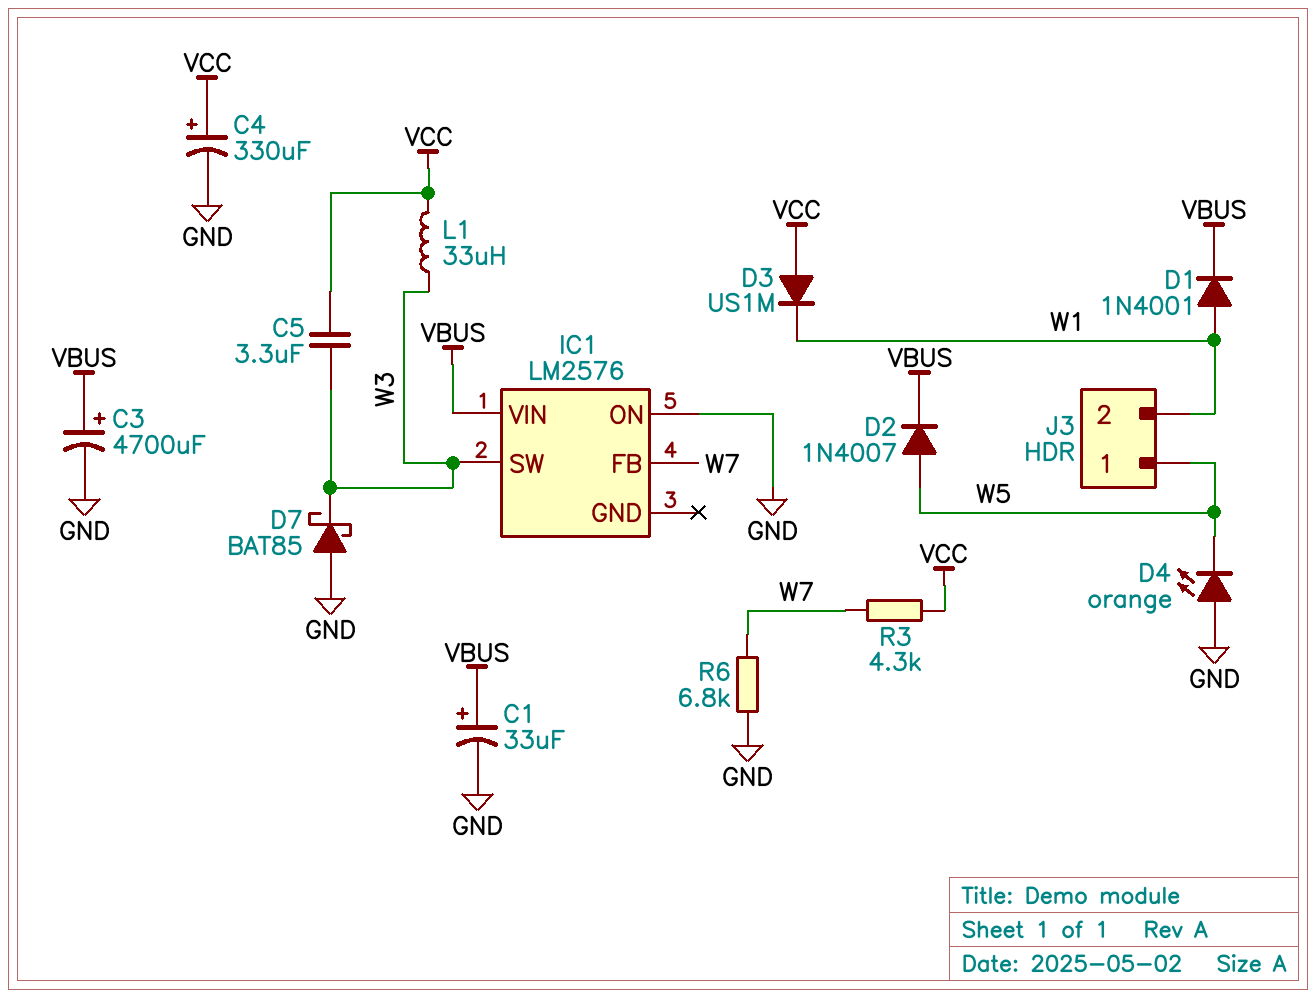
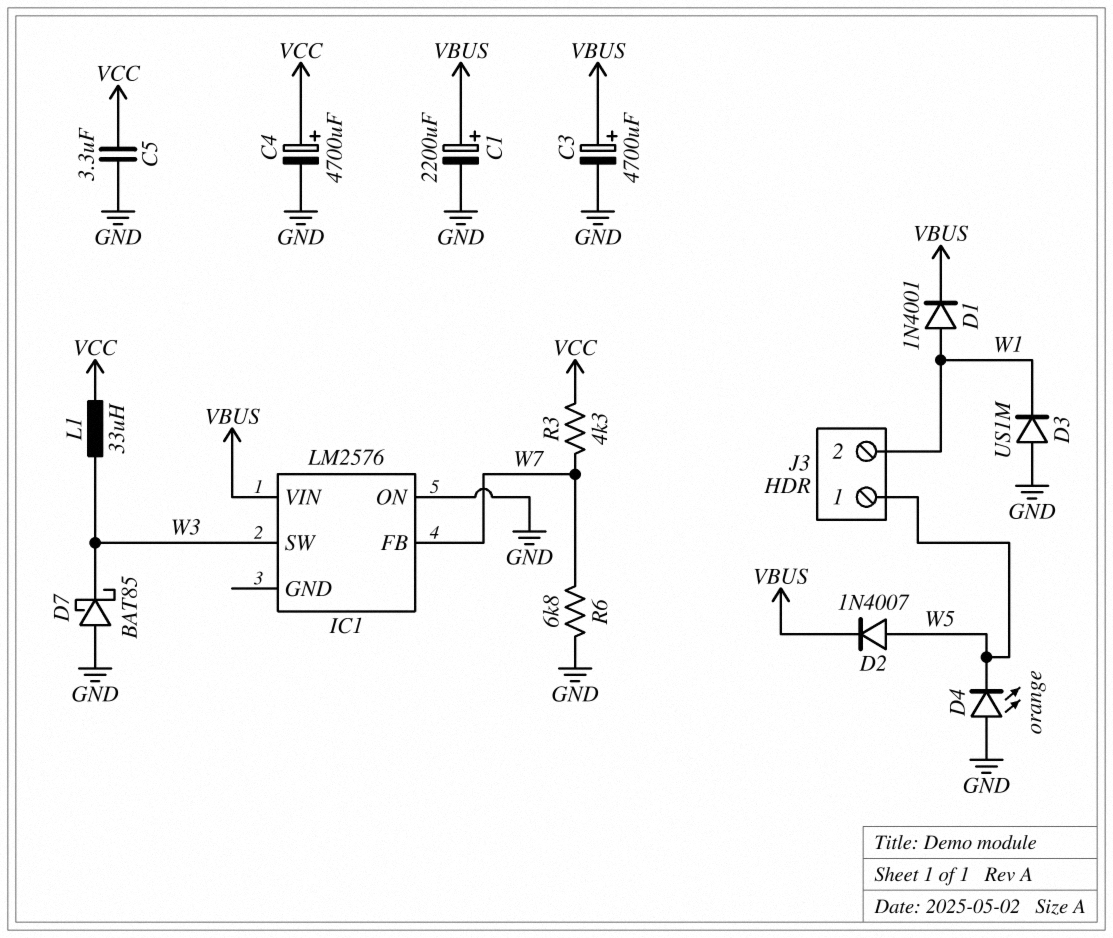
C1: 33uF (plus VBUS, minus GND) -> 2200uF (plus VBUS, minus GND)
C4: 330uF (plus VCC, minus GND) -> 4700uF (plus VCC, minus GND)
C5: 3.3uF (VCC, W3) -> 3.3uF (GND, VCC)
D3: diode US1M (A VCC, K W1) -> diode US1M (A GND, K W1)

